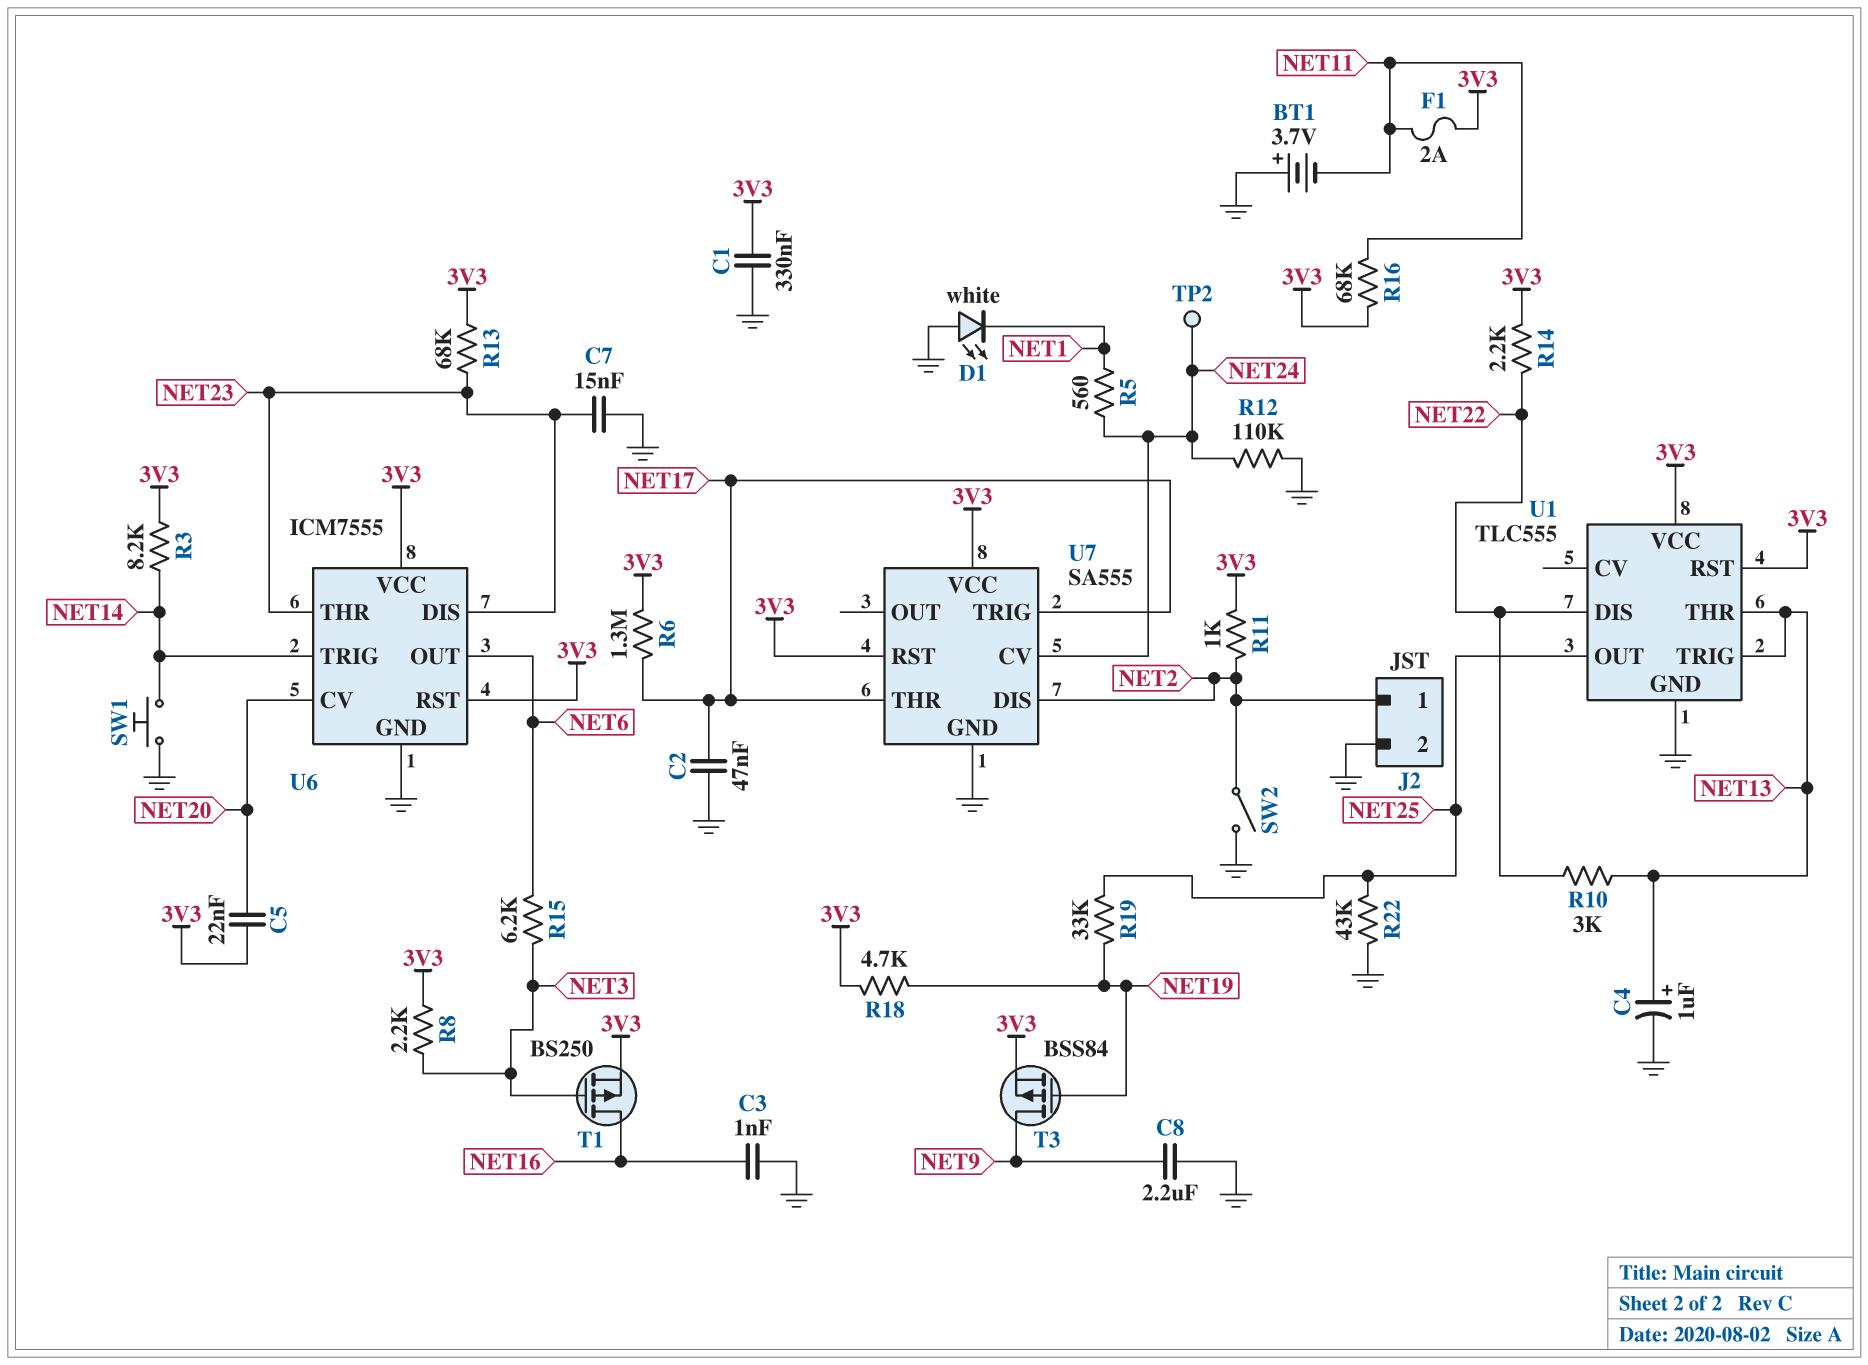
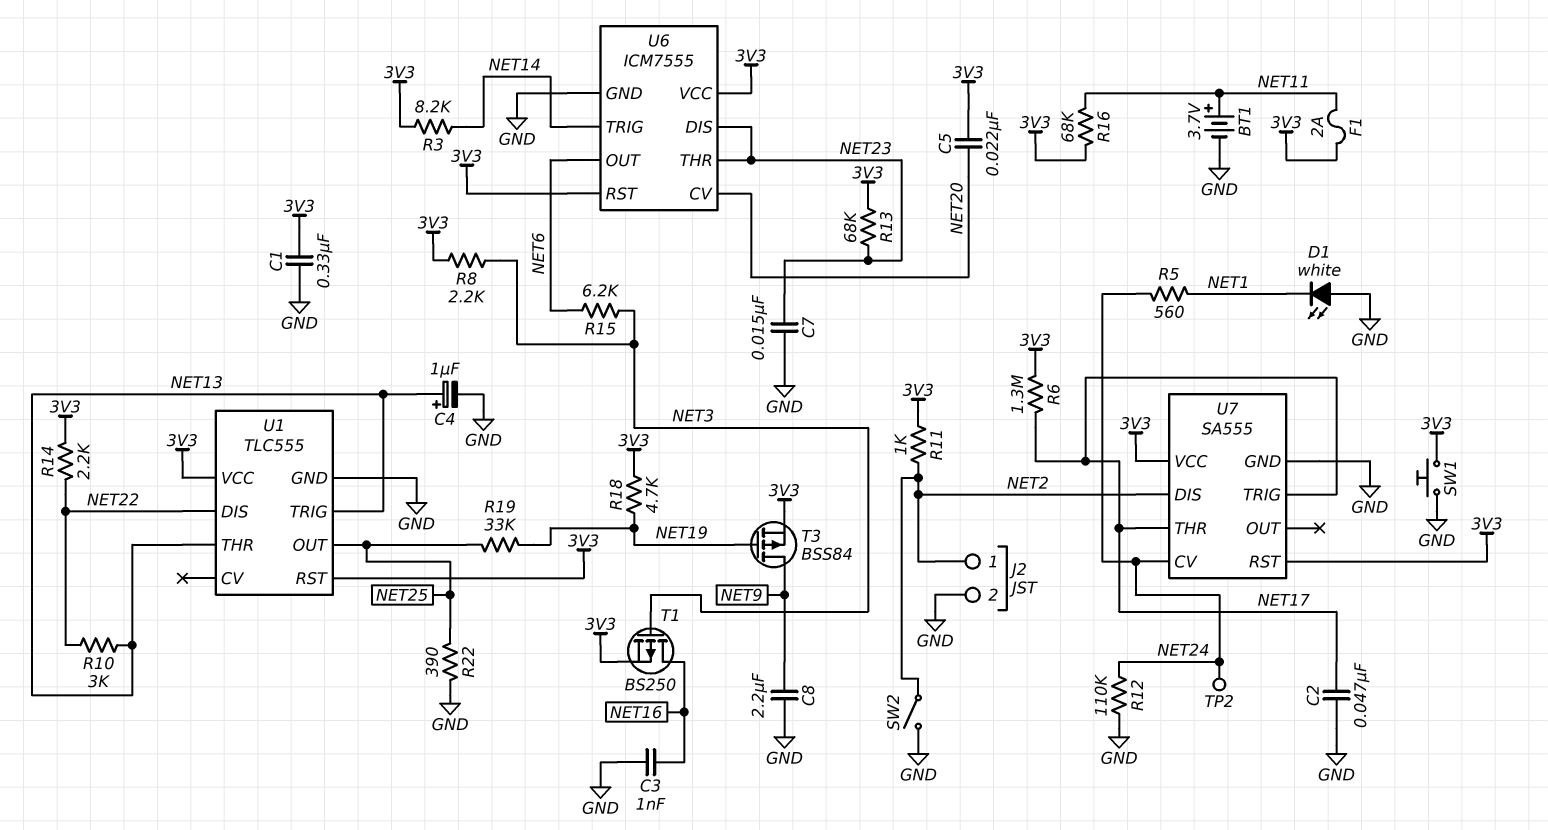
BT1: 3.7V (plus GND, minus NET11) -> 3.7V (plus NET11, minus GND)
R22: 43k (GND, NET25) -> 390 (GND, NET25)
SW1: button (GND, NET14) -> button (3V3, GND)

